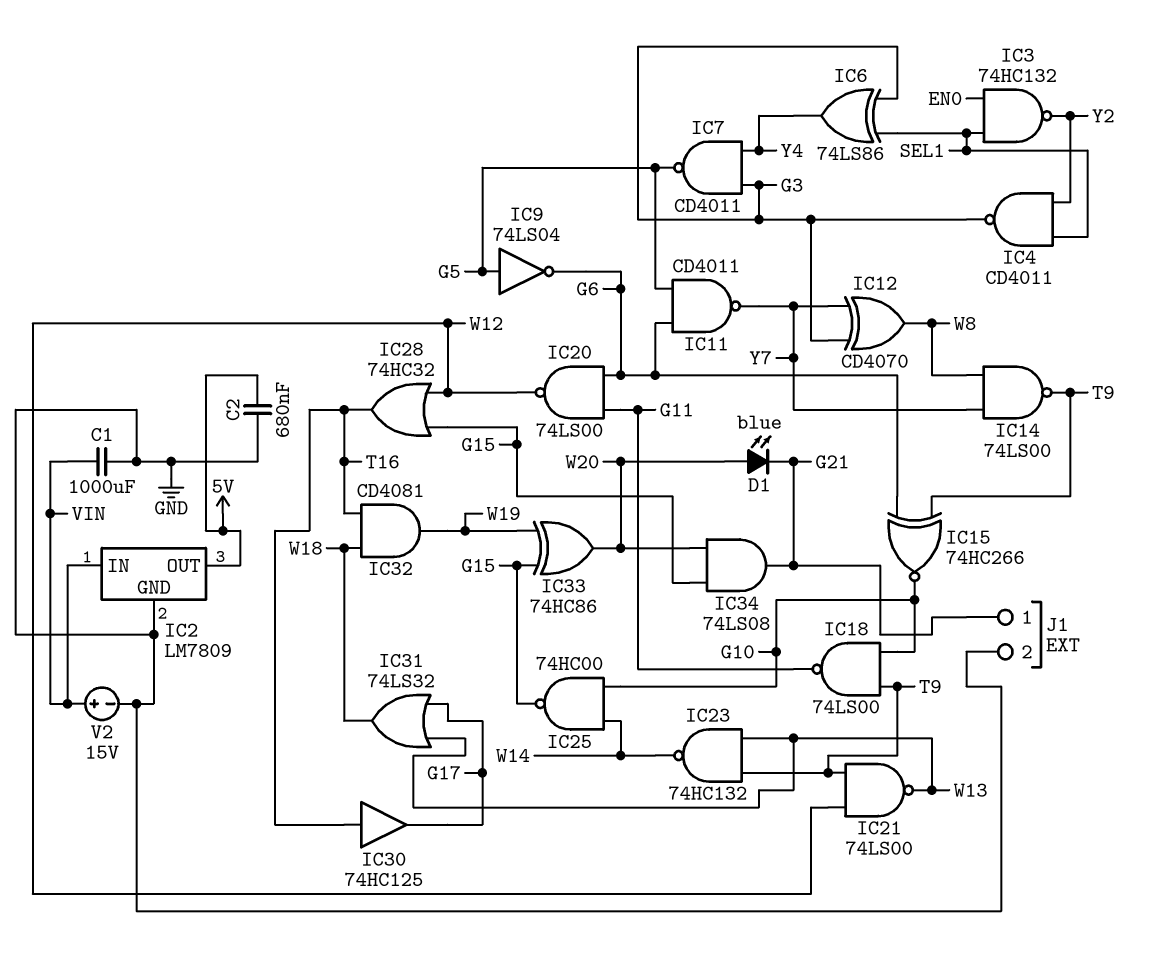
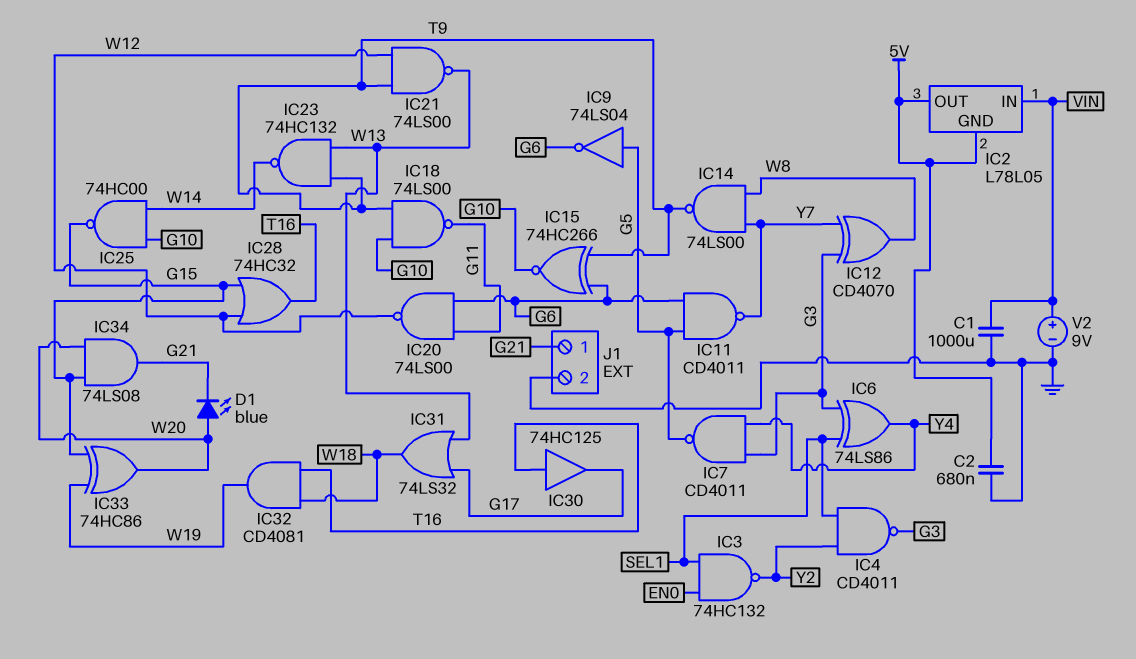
IC2: LM7809 -> L78L05
IC2 pin GND: GND -> 5V
V2: 15V (plus VIN, minus GND) -> 9V (plus VIN, minus GND)

